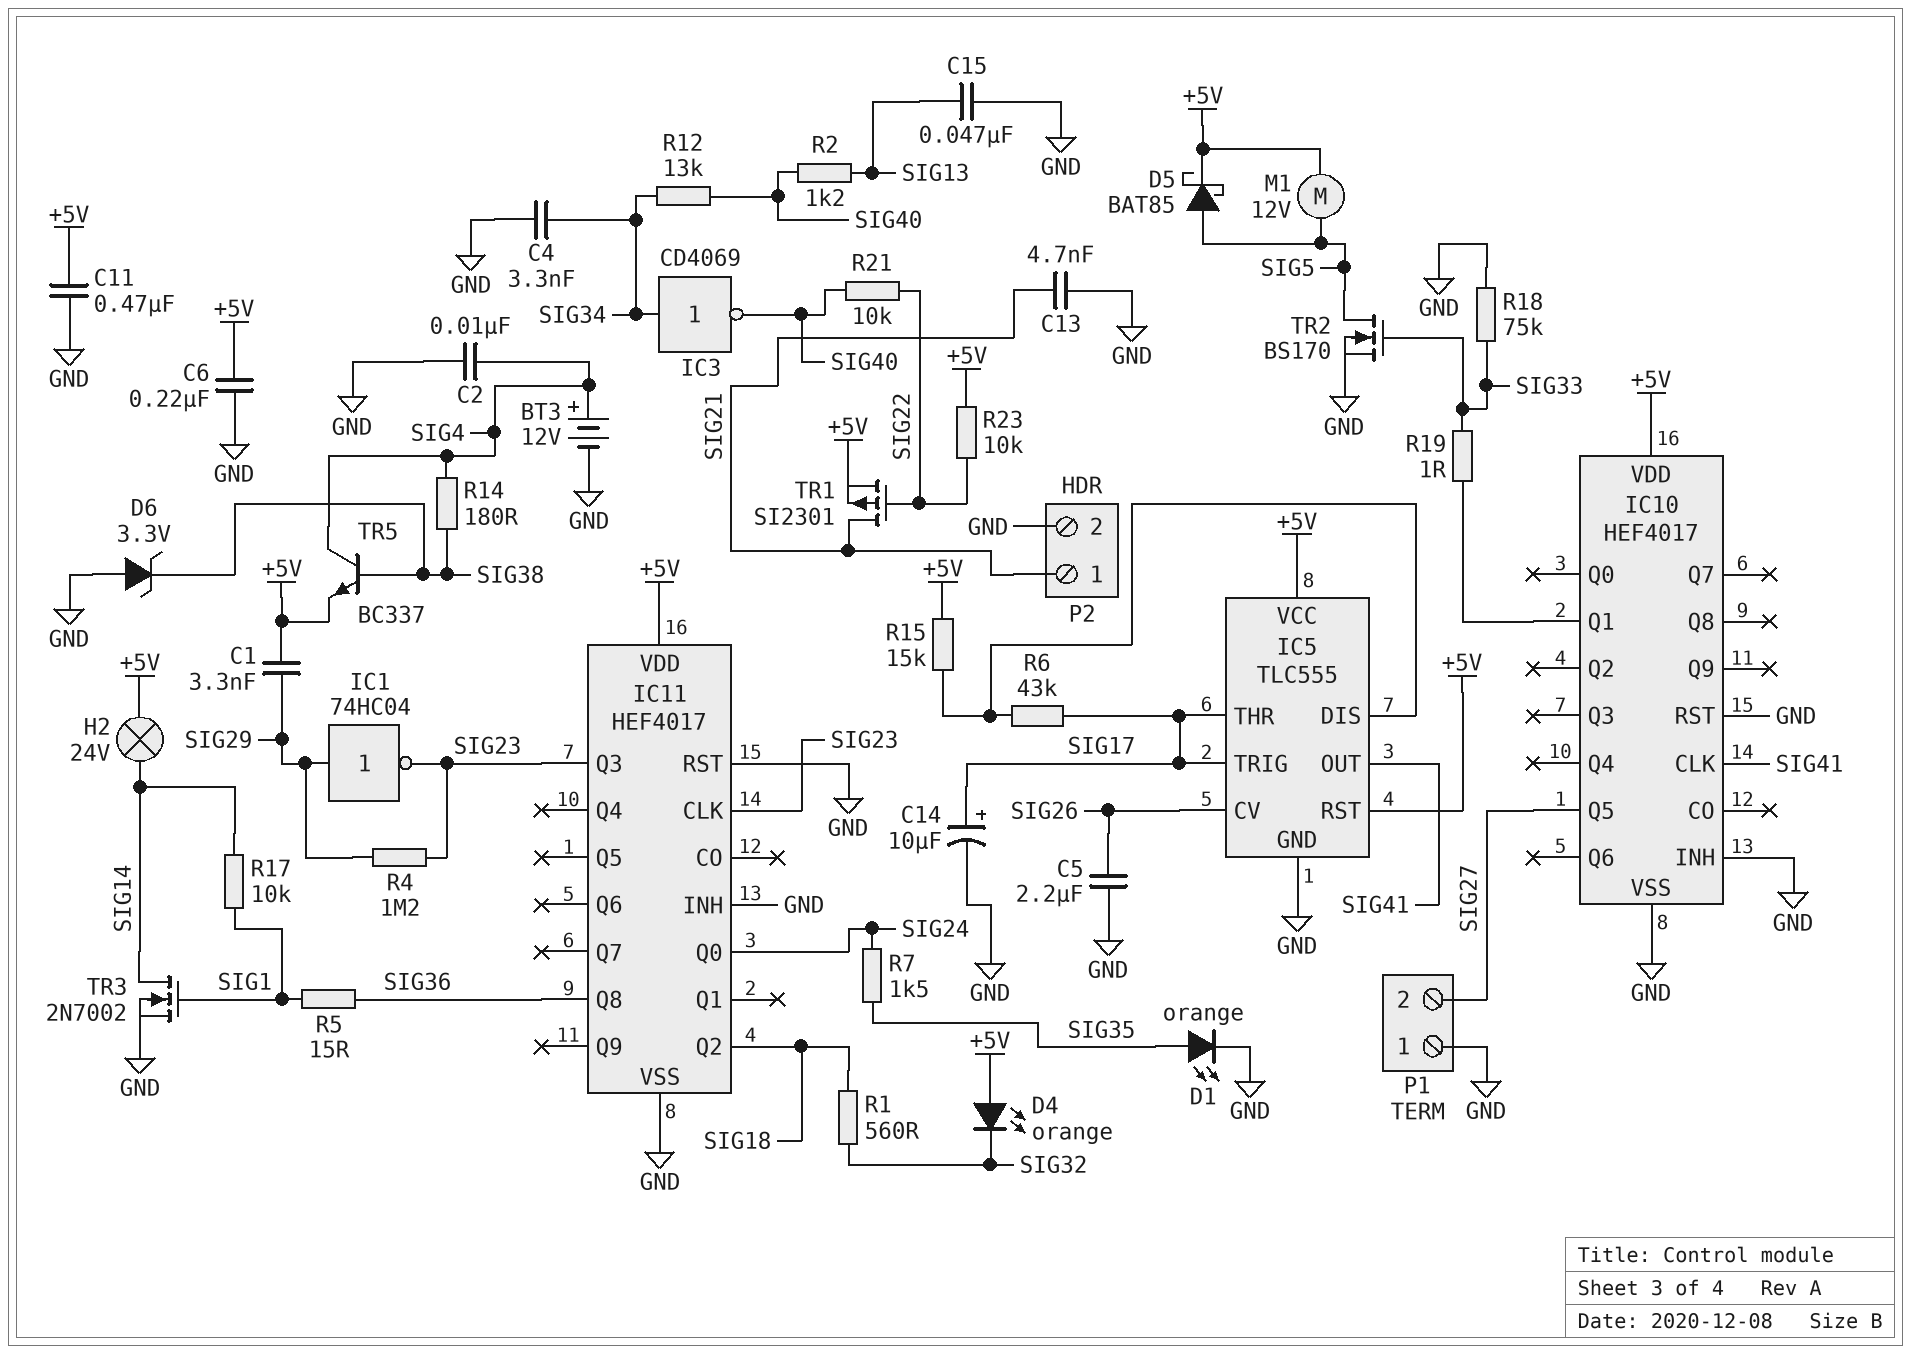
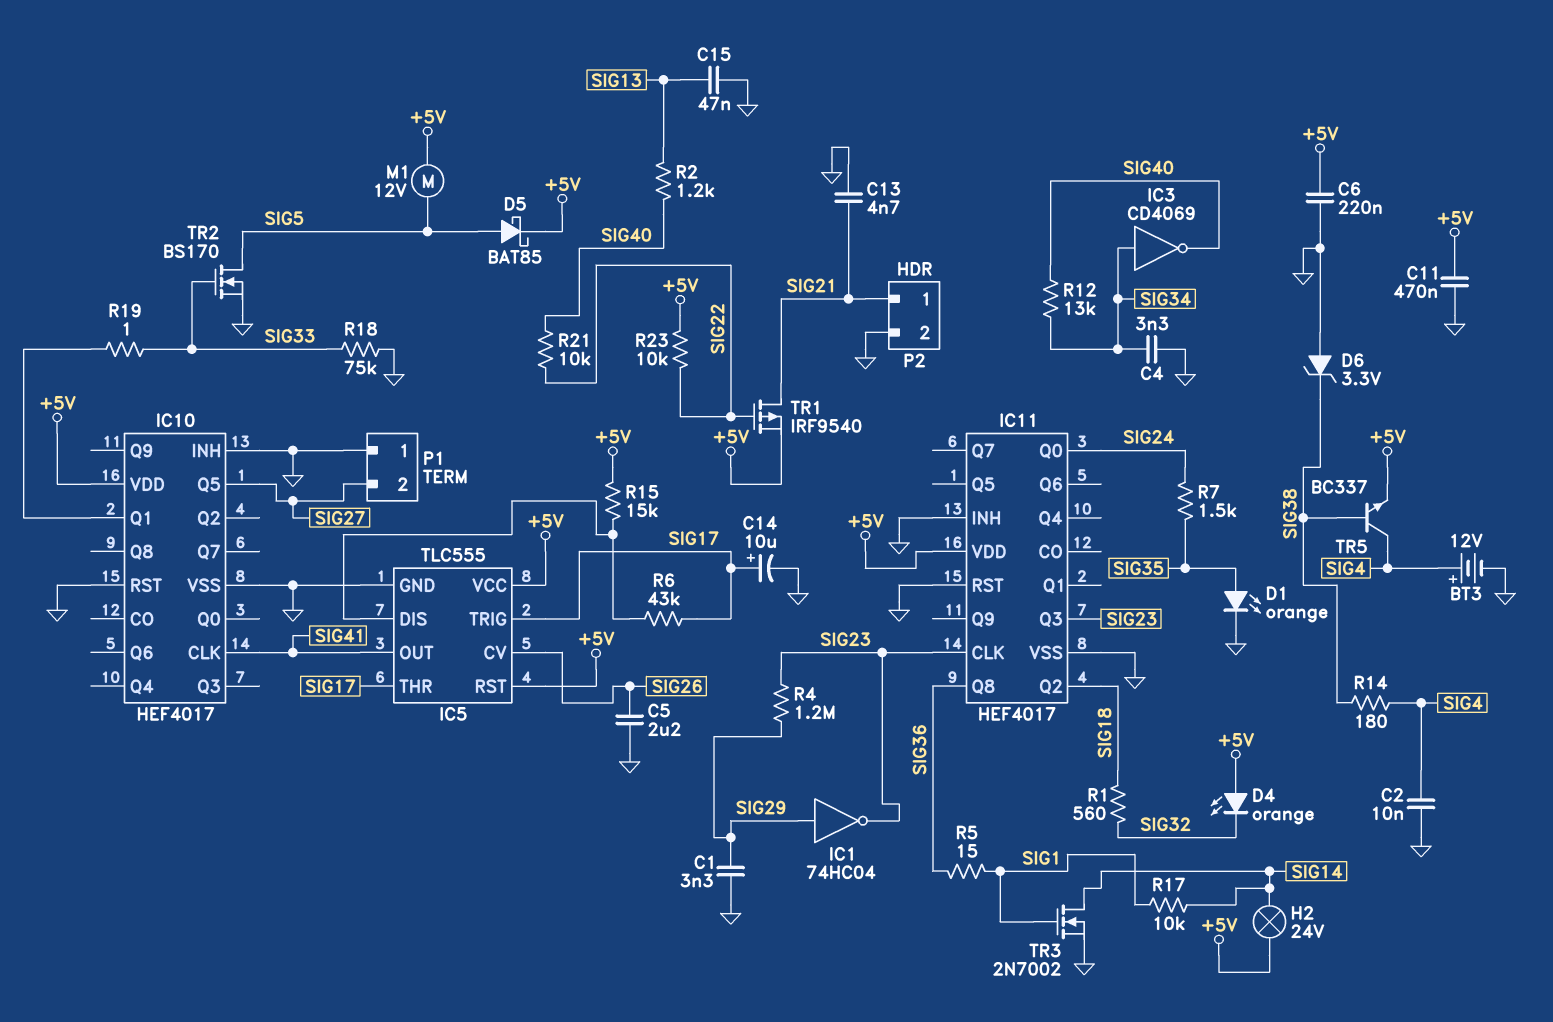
C1: 3.3nF (+5V, SIG29) -> 3.3nF (GND, SIG29)
TR1: PMOS SI2301 (G SIG22, D SIG21, S +5V) -> PMOS IRF9540 (G SIG22, D SIG21, S +5V)

